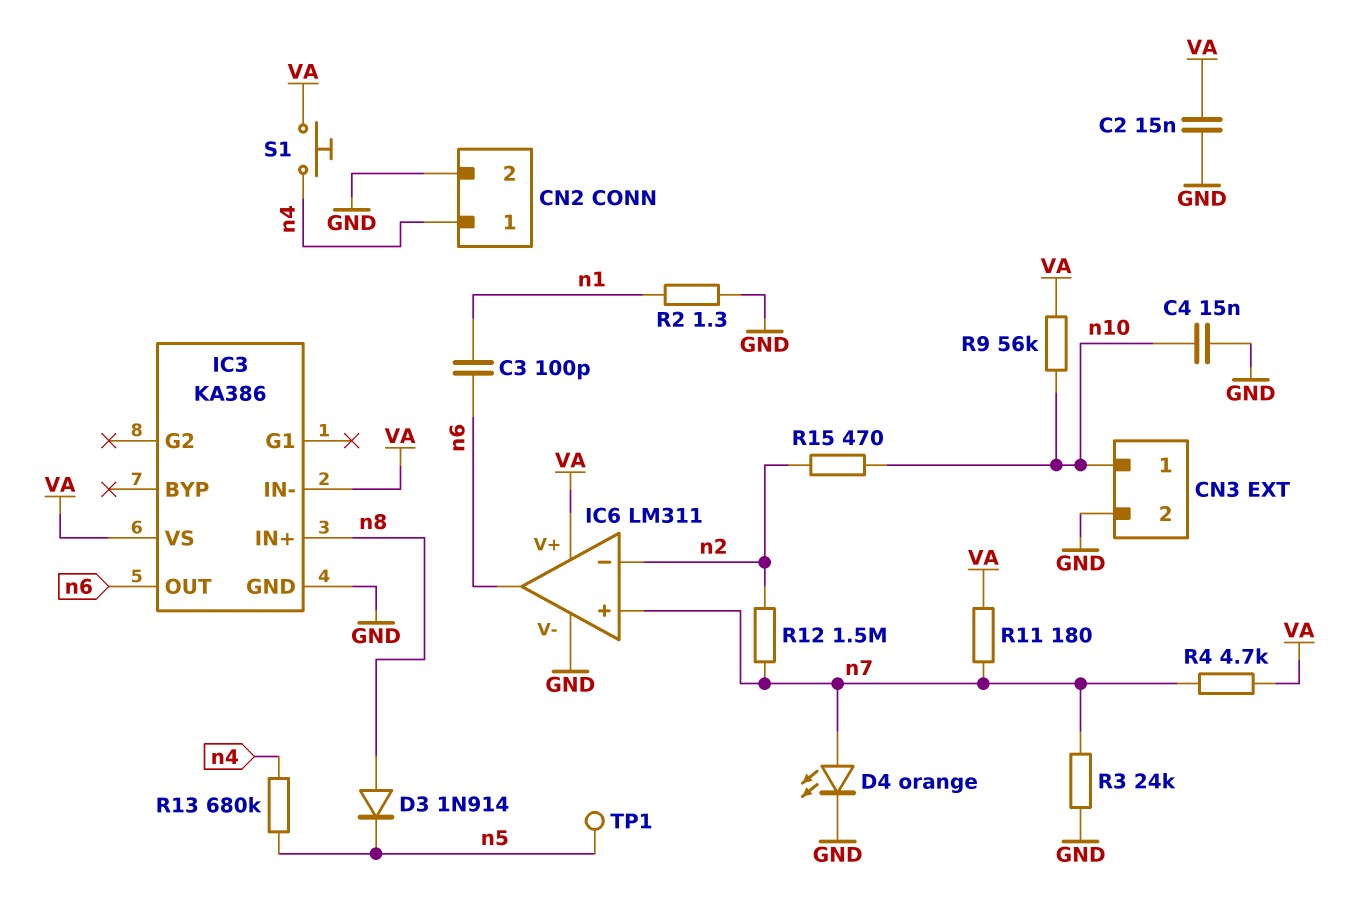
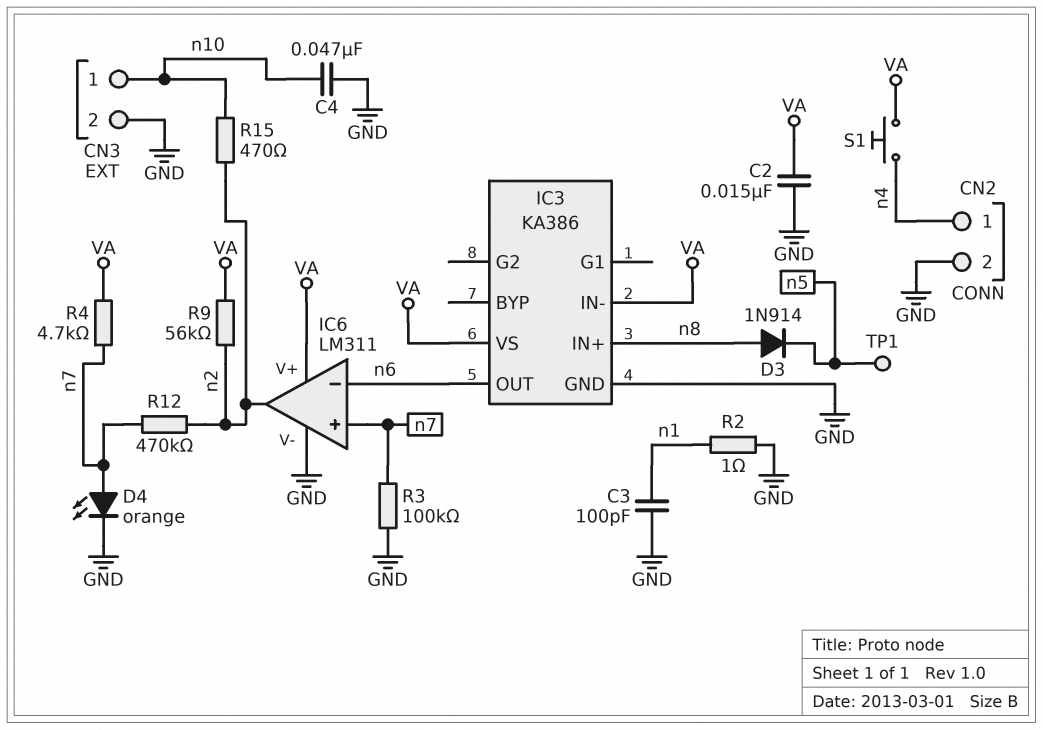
C3: 100pF (n1, n6) -> 100pF (GND, n1)
C4: 15nF (GND, n10) -> 47nF (GND, n10)
IC6 pin in-: n2 -> n6
IC6 pin out: n6 -> n2
R2: 1.3 (GND, n1) -> 1 (GND, n1)
R3: 24k (GND, n7) -> 100k (GND, n7)
R9: 56k (VA, n10) -> 56k (VA, n2)
R11: 180 (VA, n7) -> none
R12: 1.5M (n2, n7) -> 470k (n2, n7)
R13: 680k (n4, n5) -> none

